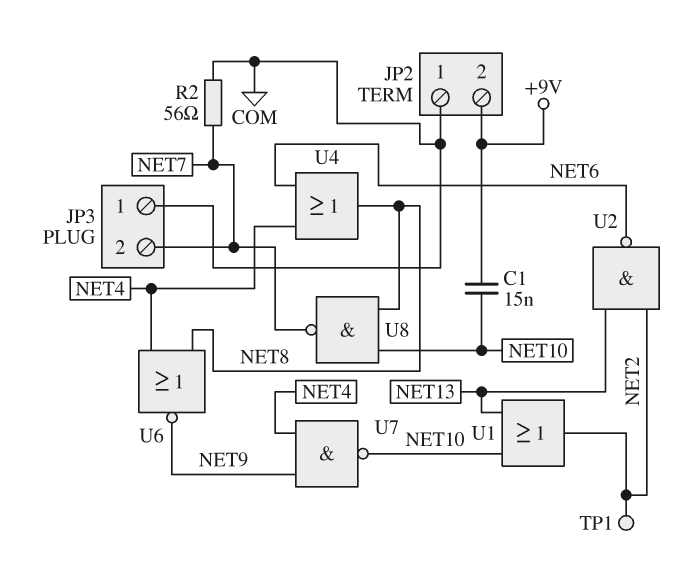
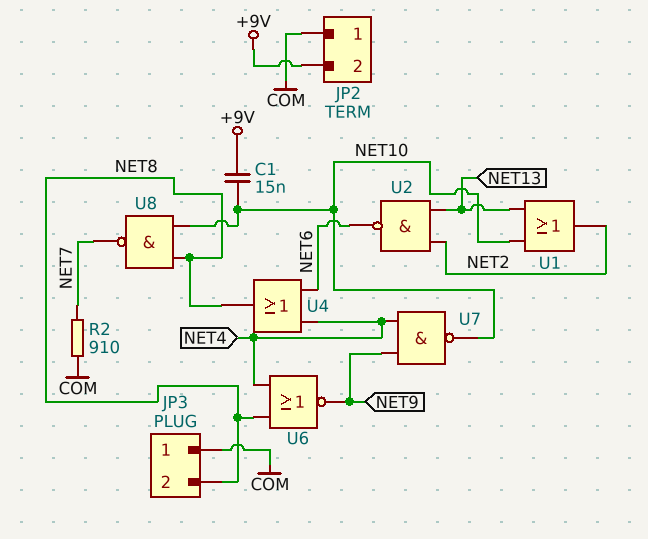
JP3 pin 2: NET7 -> NET8
R2: 56 (COM, NET7) -> 910 (COM, NET7)
TP1: test point (NET2) -> none

